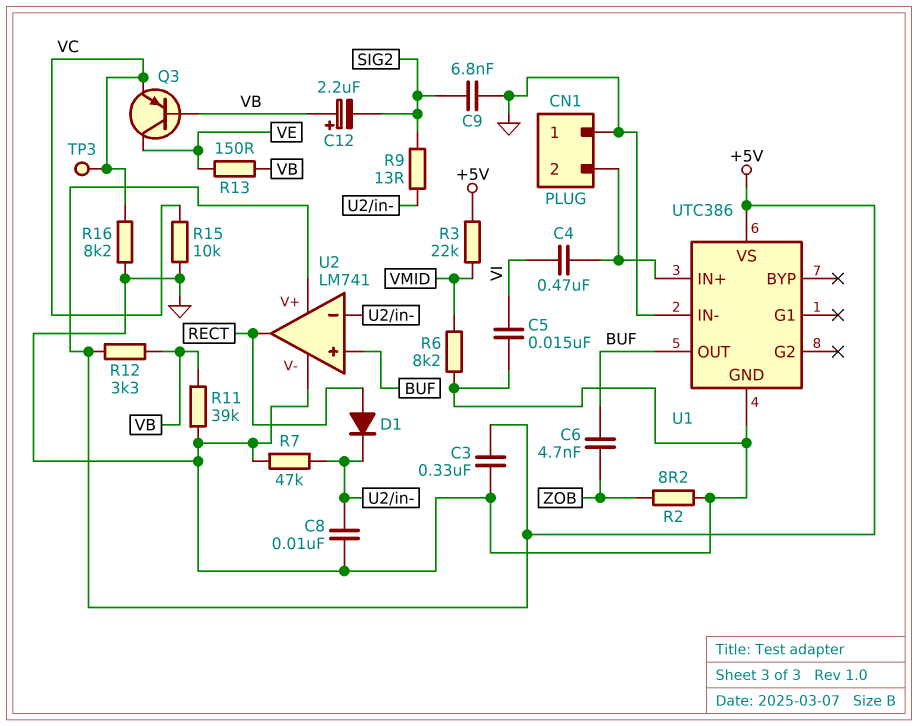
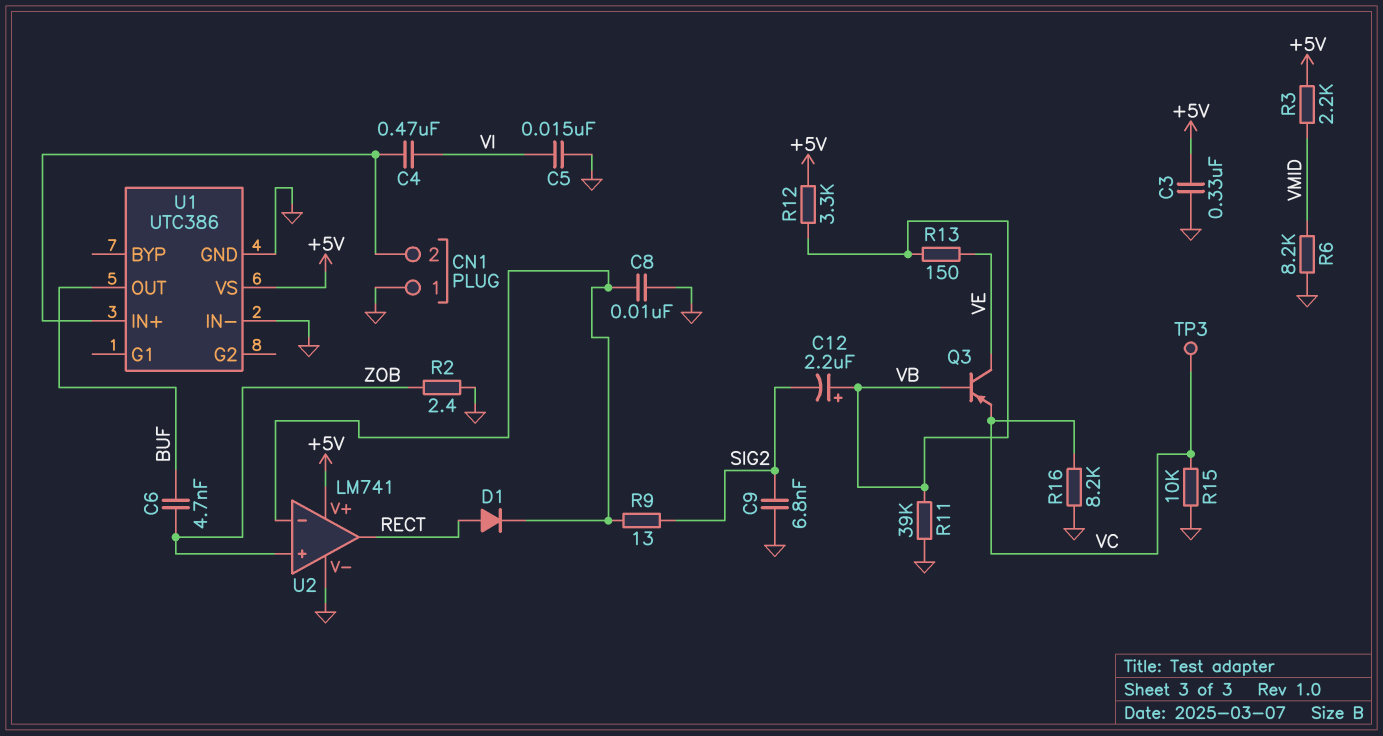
R2: 8.2 (GND, ZOB) -> 2.4 (GND, ZOB)
R3: 22k (+5V, VMID) -> 2.2k (+5V, VMID)
R7: 47k (GND, U2/in-) -> none
U2 pin in+: BUF -> ZOB

